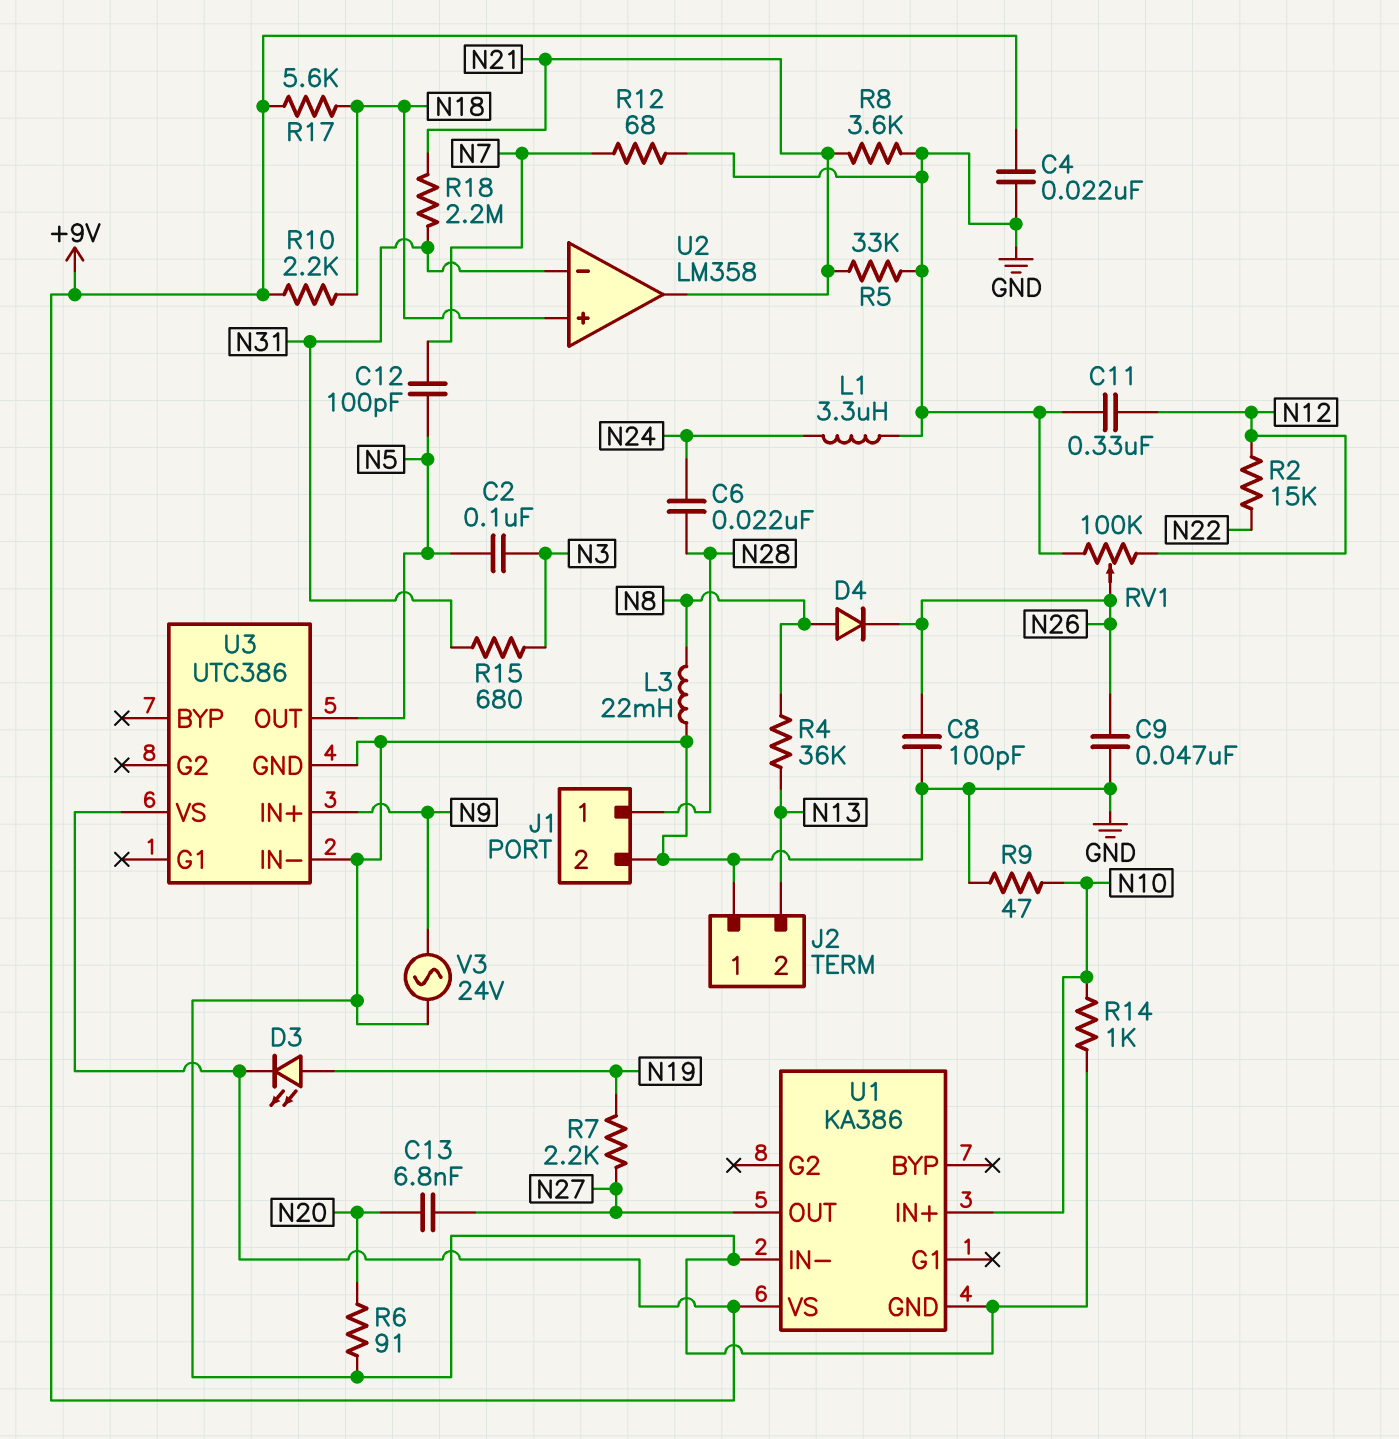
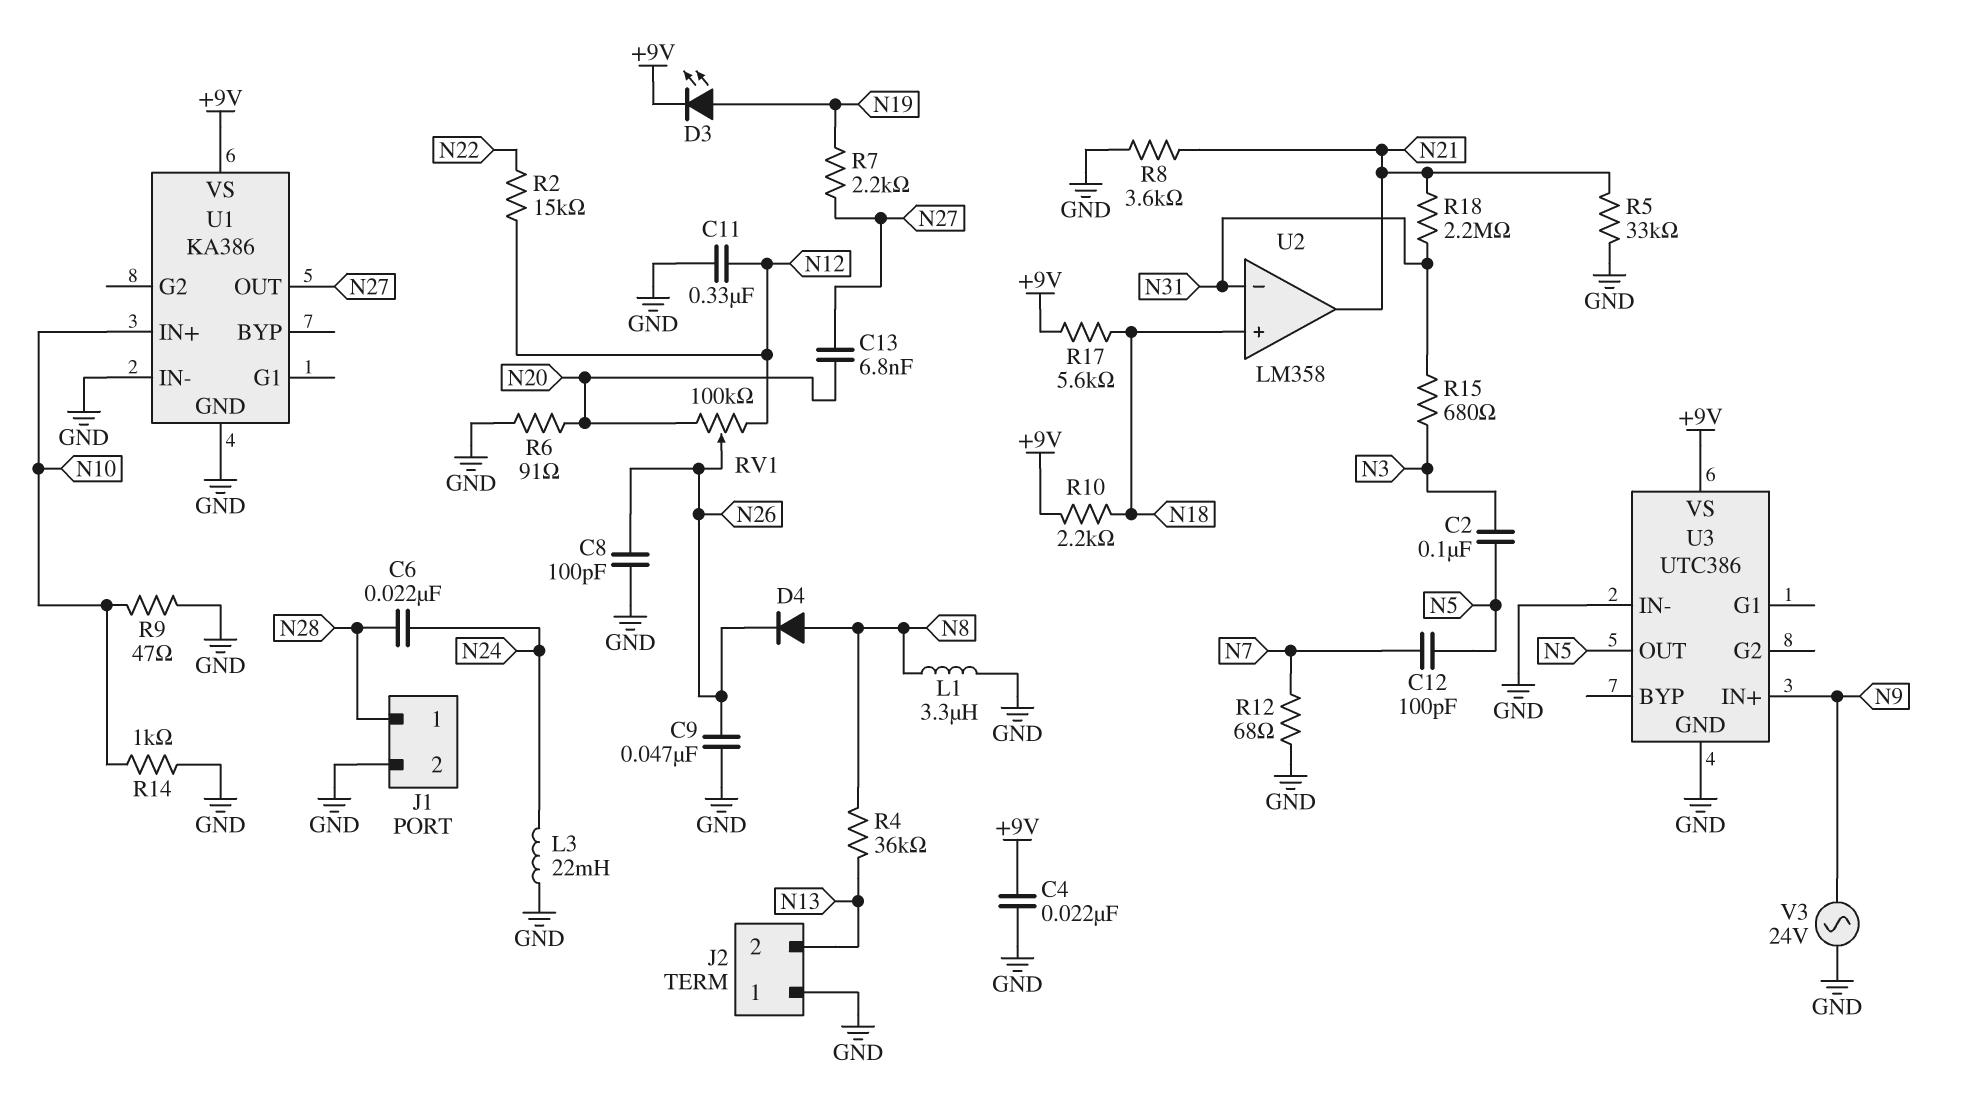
L1: 3.3uH (GND, N24) -> 3.3uH (GND, N8)
L3: 22mH (GND, N8) -> 22mH (GND, N24)
RV1: 100k (GND, N12, wiper N26) -> 100k (N12, N20, wiper N26)

